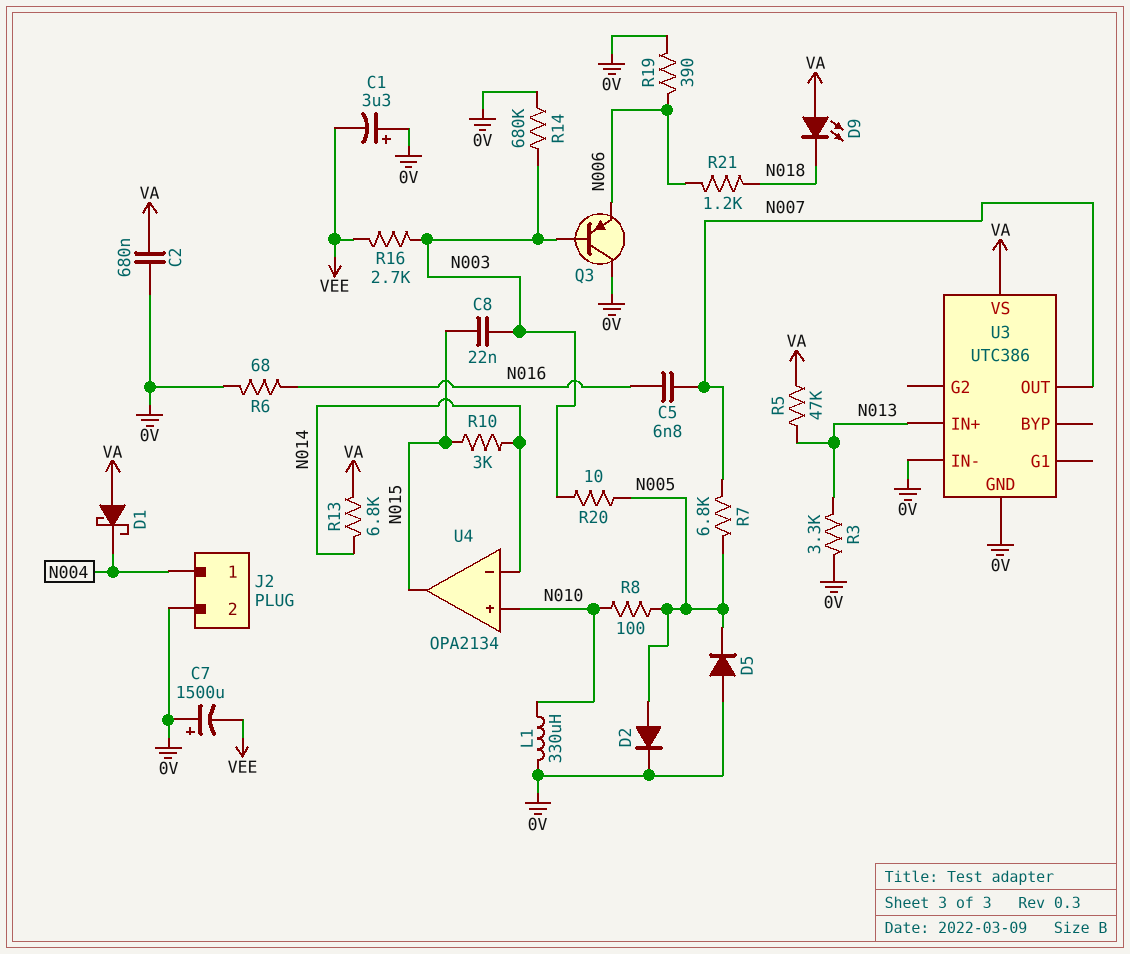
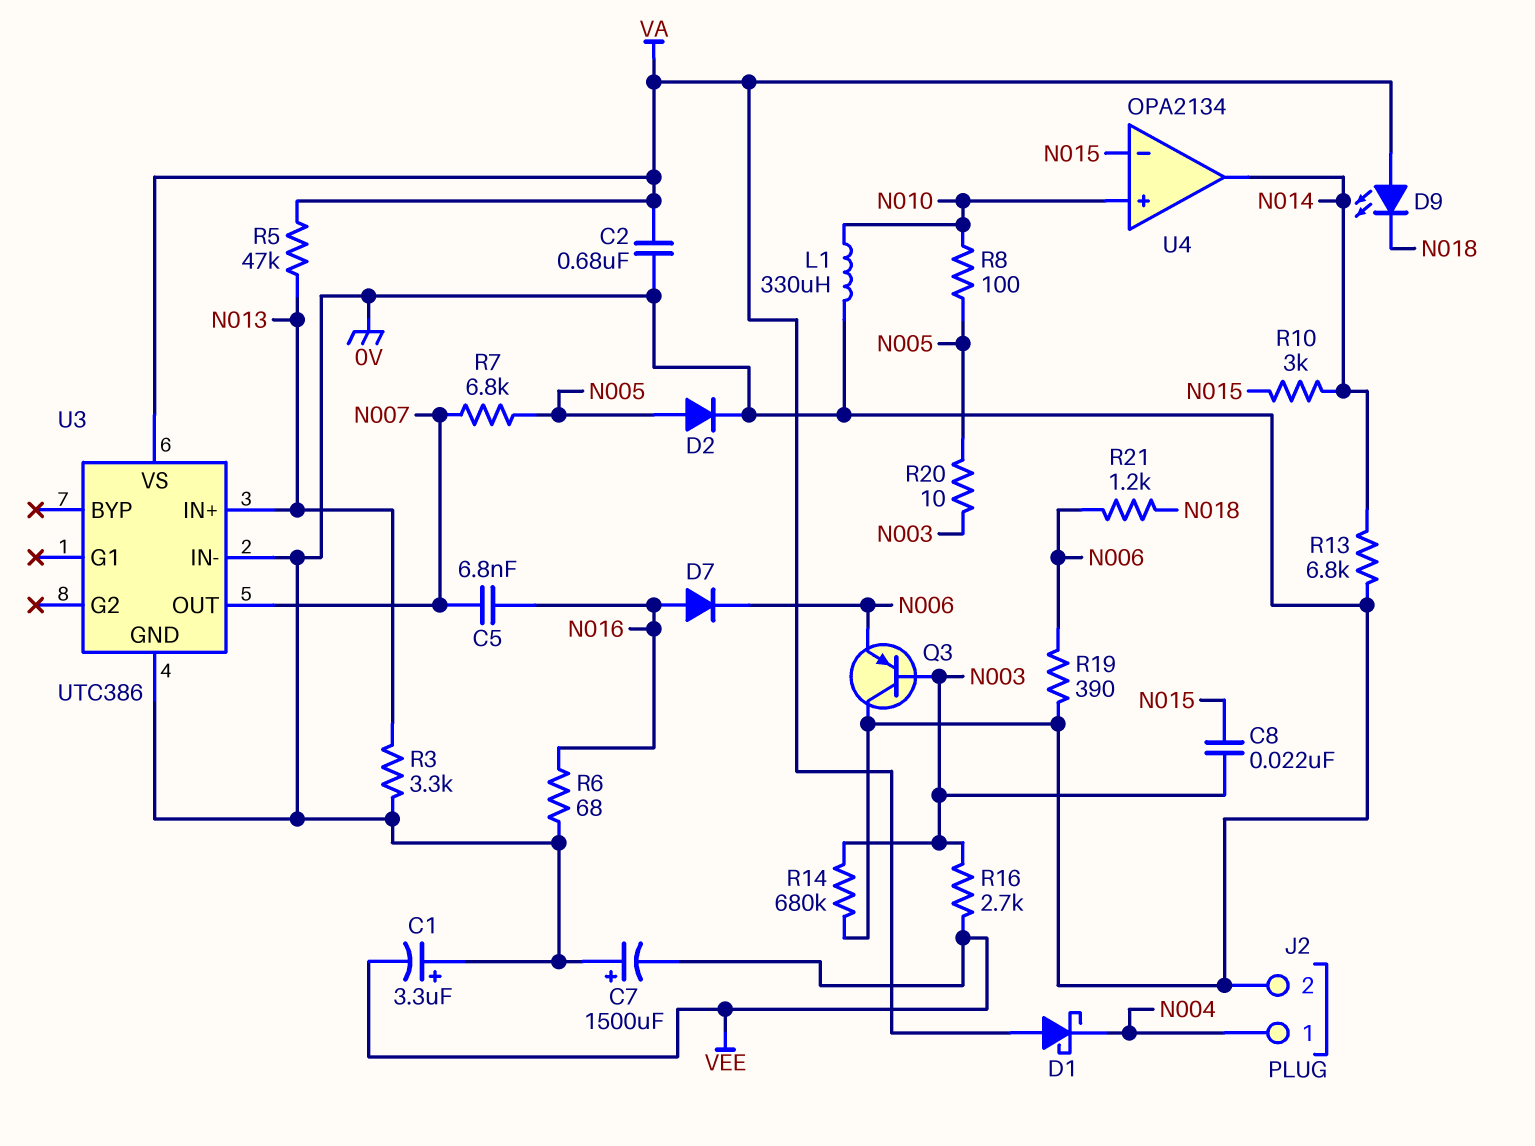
D5: diode (A 0V, K N005) -> none
D7: none -> diode (A N016, K N006)
R13: 6.8k (N014, VA) -> 6.8k (0V, N014)
U4 pin in-: N014 -> N015
U4 pin out: N015 -> N014

